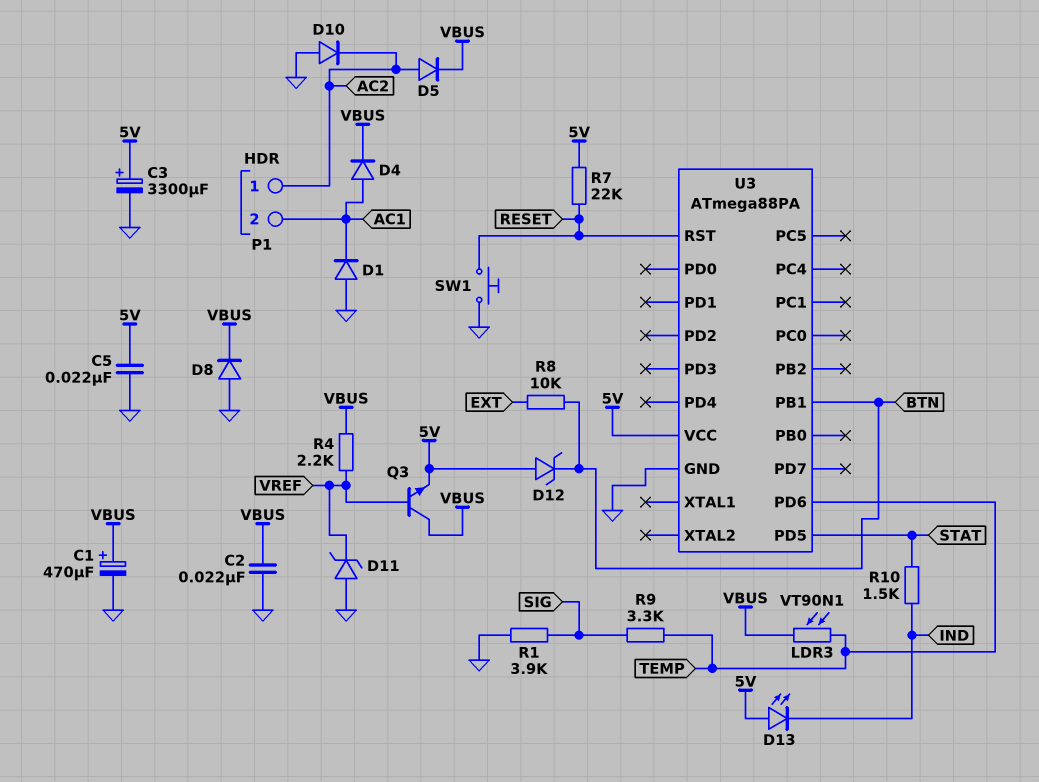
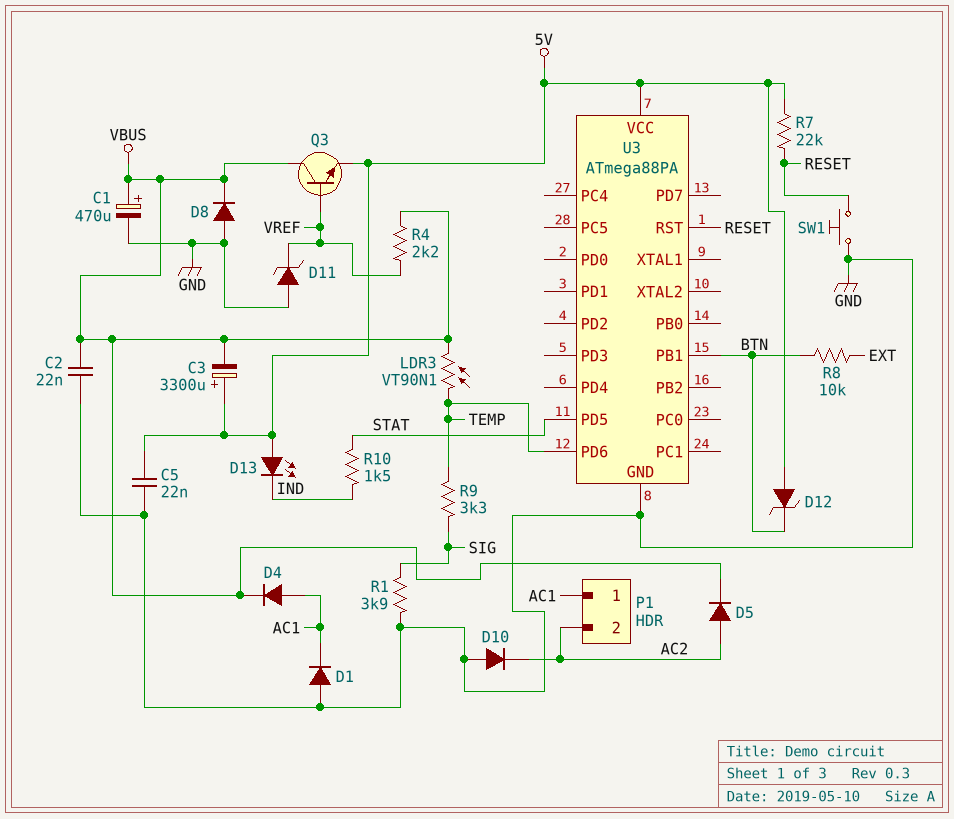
C3: 3300uF (plus 5V, minus GND) -> 3300uF (plus 5V, minus VBUS)
P1 pin 1: AC2 -> AC1
P1 pin 2: AC1 -> AC2

